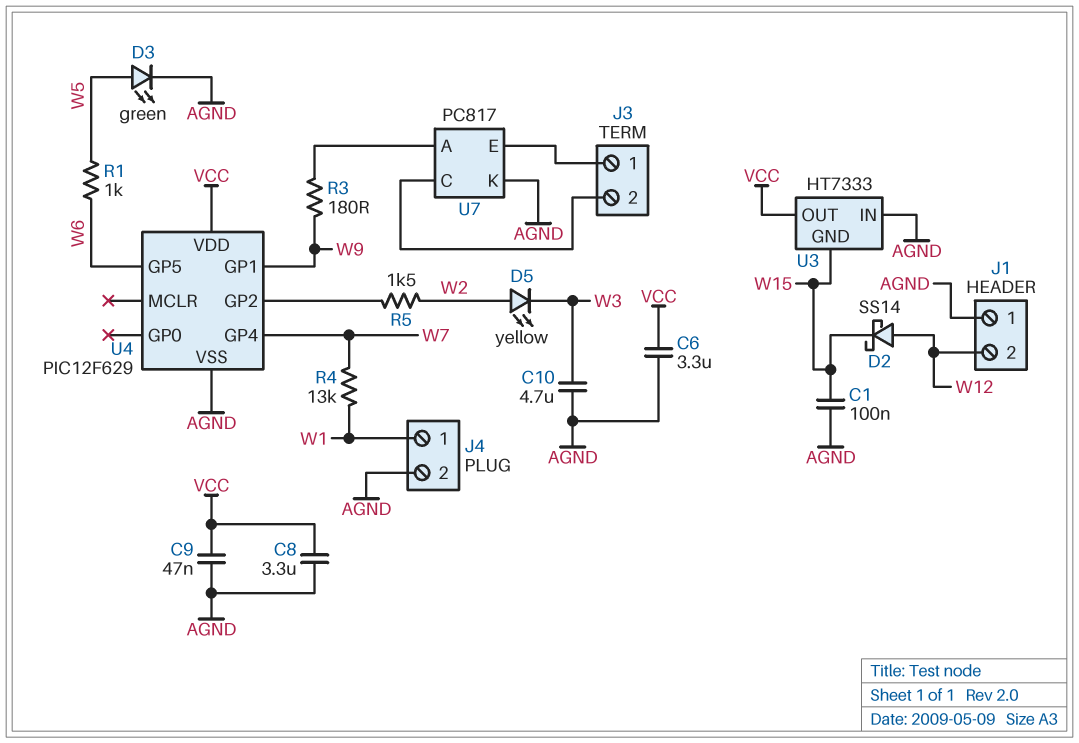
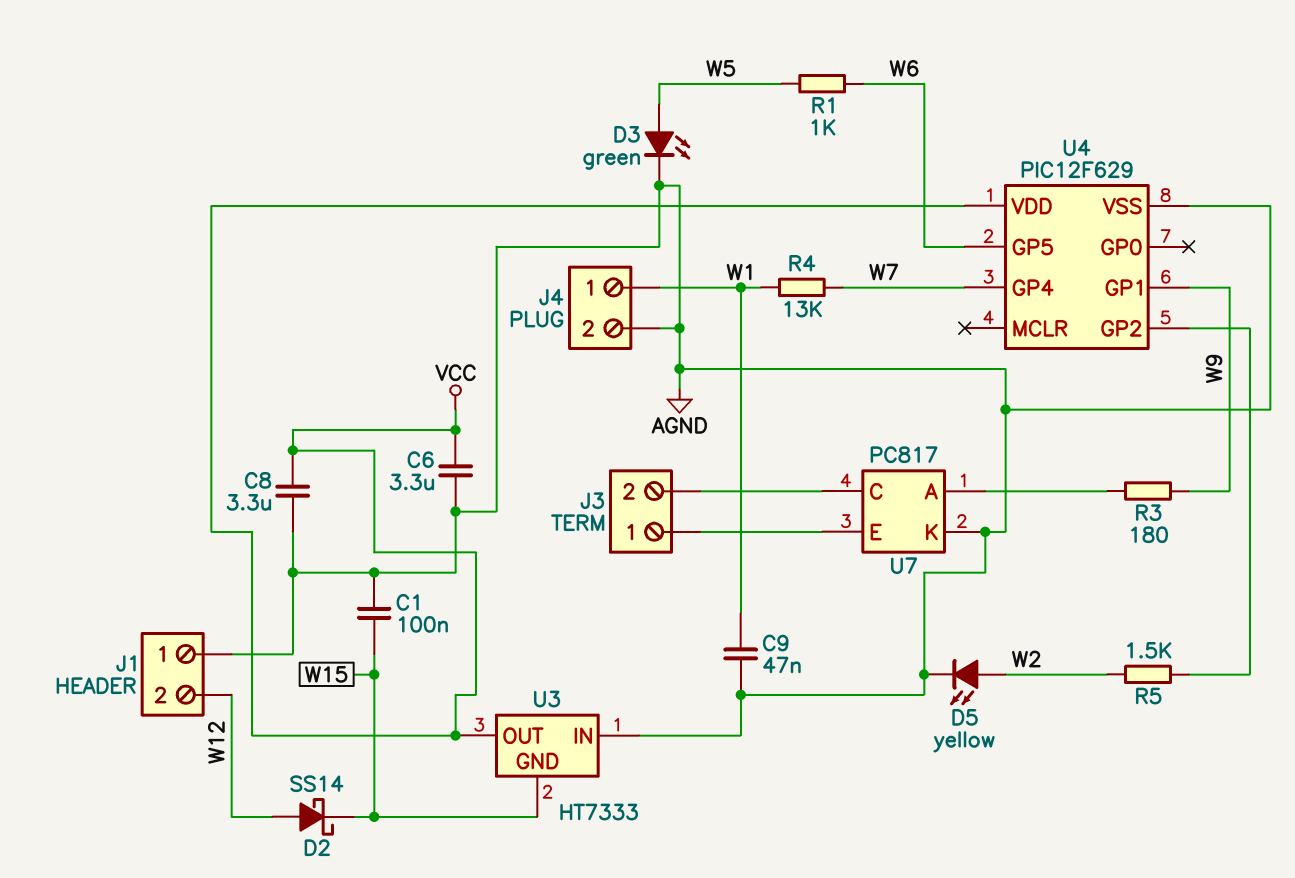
C9: 47nF (AGND, VCC) -> 47nF (AGND, W1)
C10: 4.7uF (AGND, W3) -> none
D5: LED yellow (A W2, K W3) -> LED yellow (A W2, K AGND)

